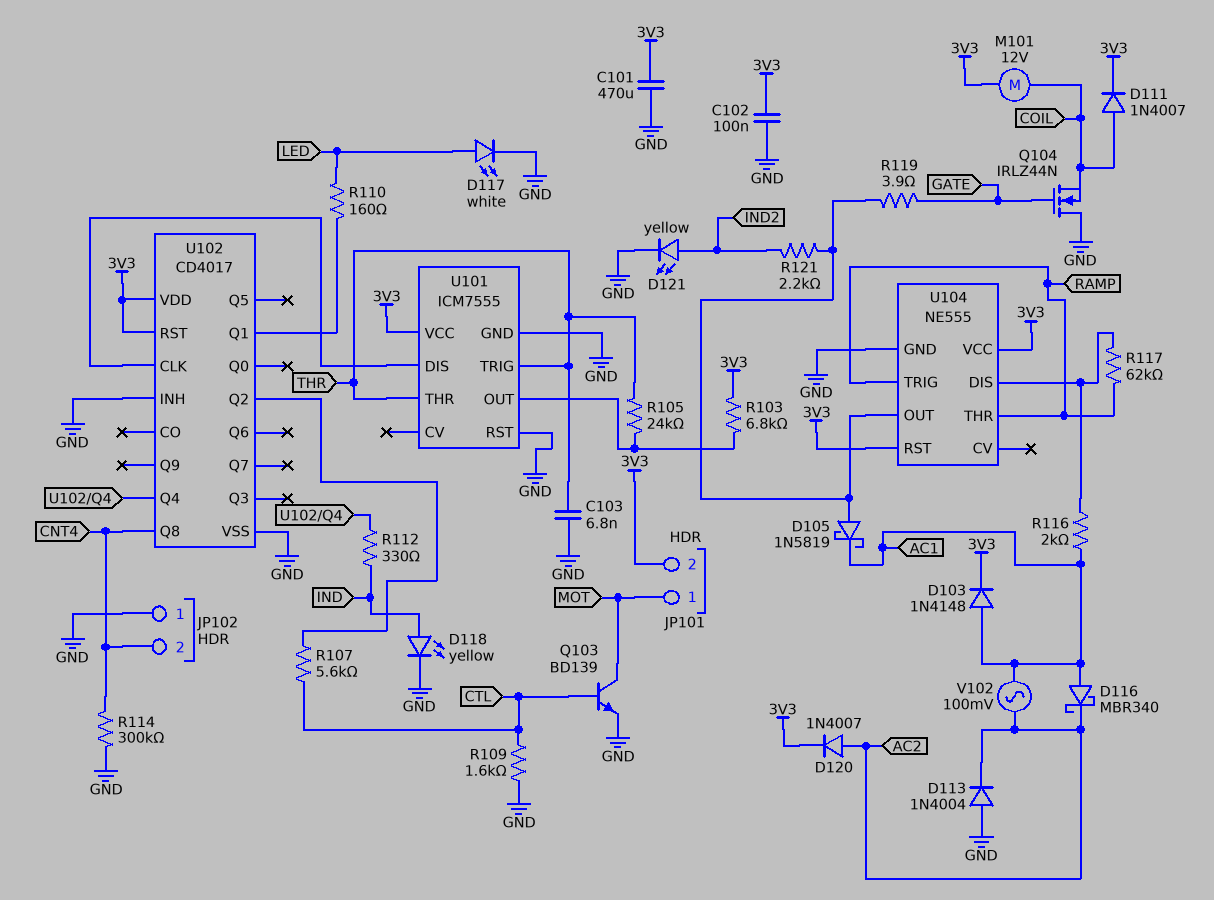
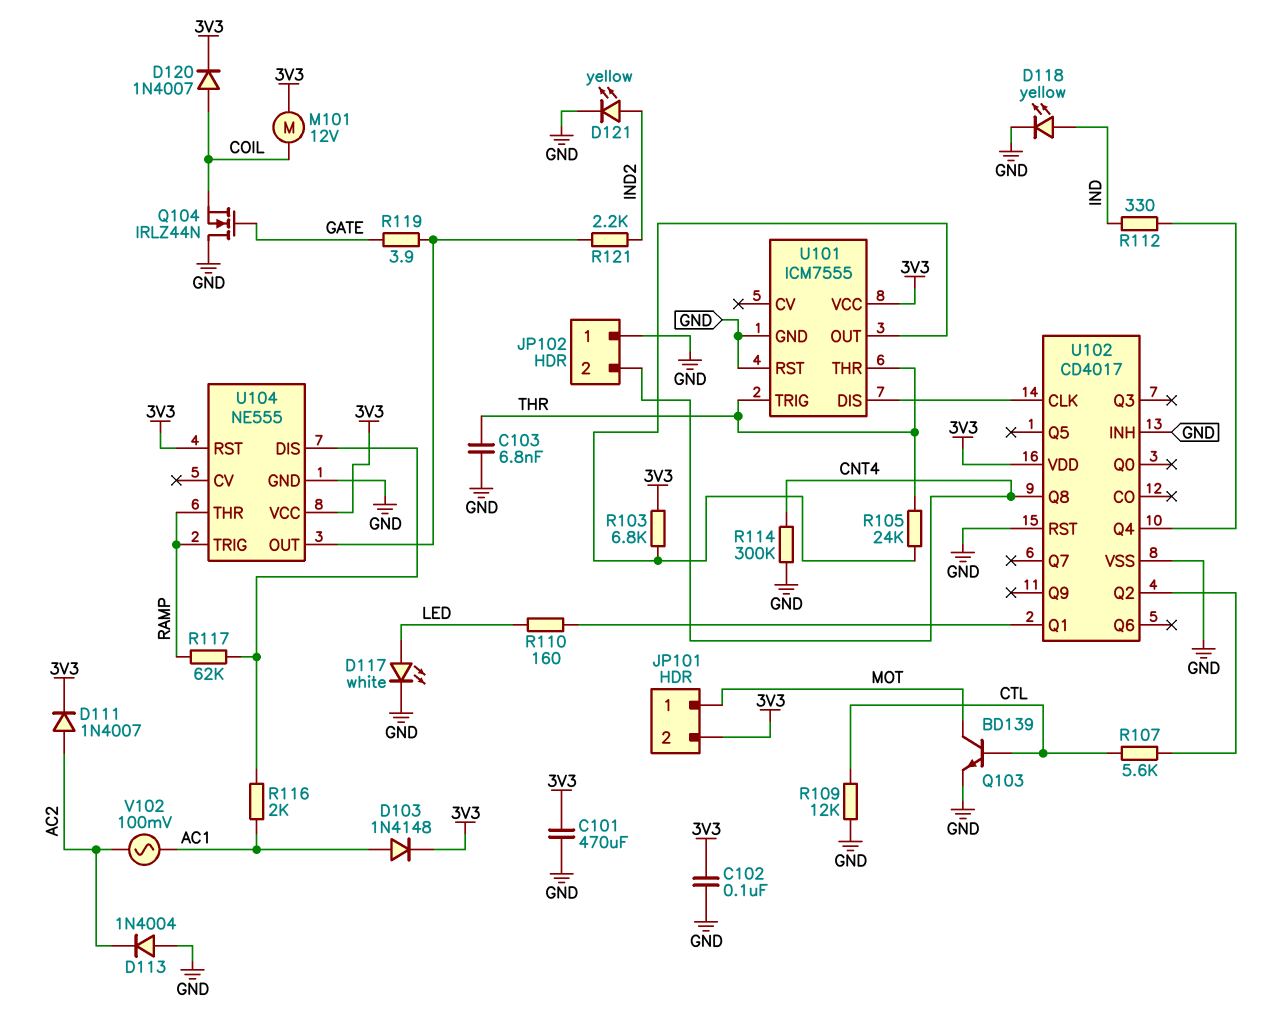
D105: schottky 1N5819 (A U104/OUT, K AC1) -> none
D111: diode 1N4007 (A COIL, K 3V3) -> diode 1N4007 (A AC2, K 3V3)
D116: schottky MBR340 (A AC1, K AC2) -> none
D120: diode 1N4007 (A AC2, K 3V3) -> diode 1N4007 (A COIL, K 3V3)
R109: 1.6k (CTL, GND) -> 12k (CTL, GND)
U102 pin RST: 3V3 -> GND

